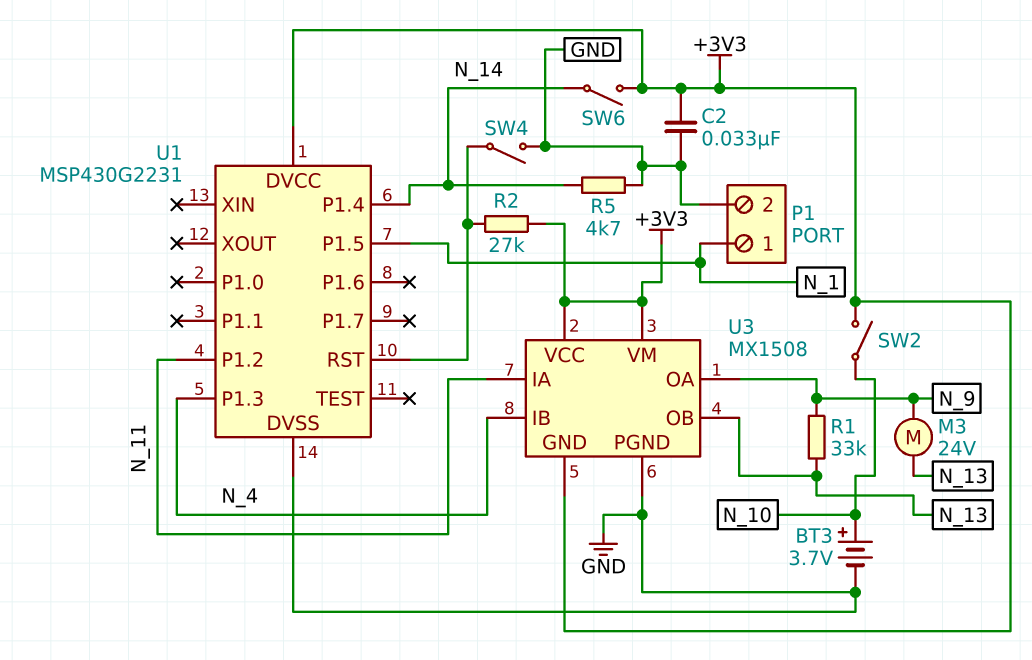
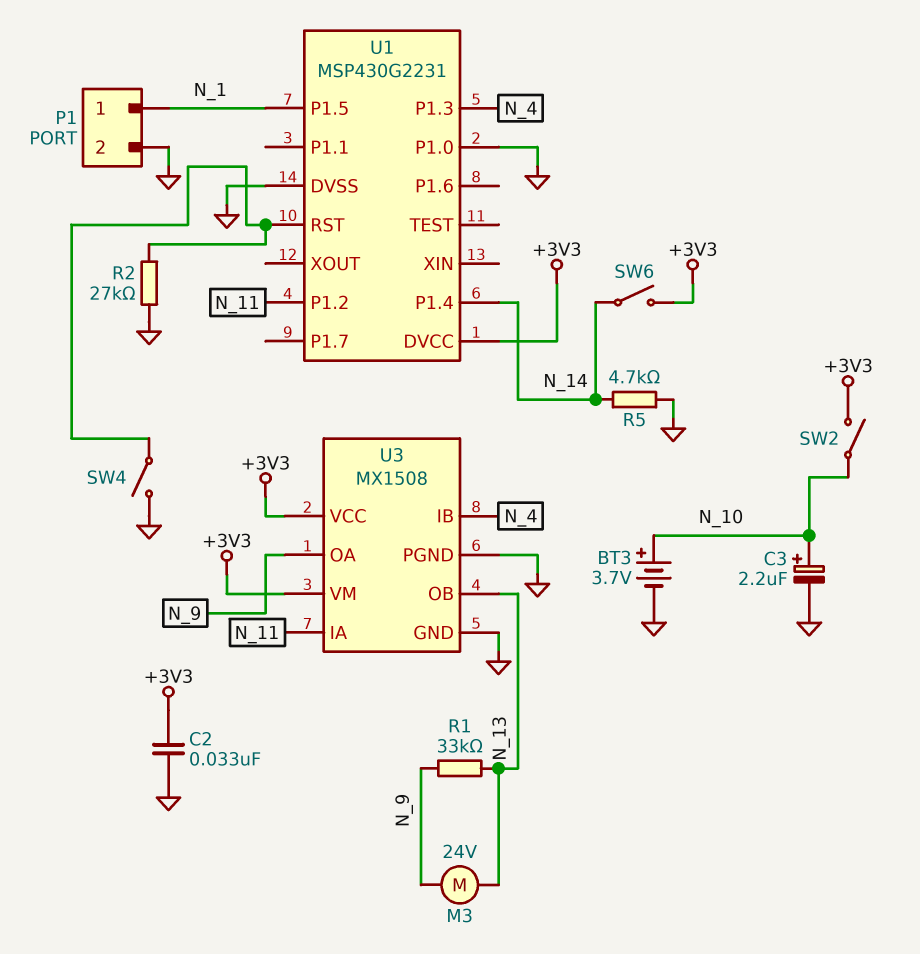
C3: none -> 2.2uF (plus N_10, minus GND)
R2: 27k (+3V3, U1/RST) -> 27k (GND, U1/RST)
U1 pin P1.0: none -> GND
U3 pin GND: +3V3 -> GND

